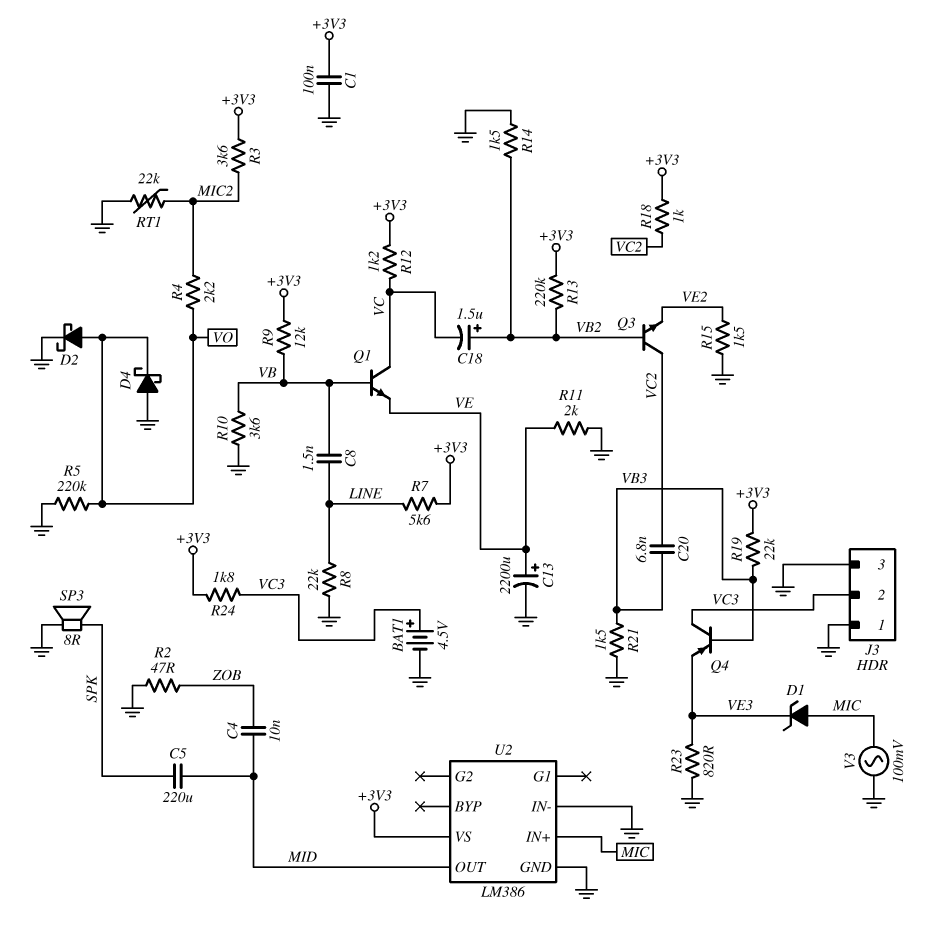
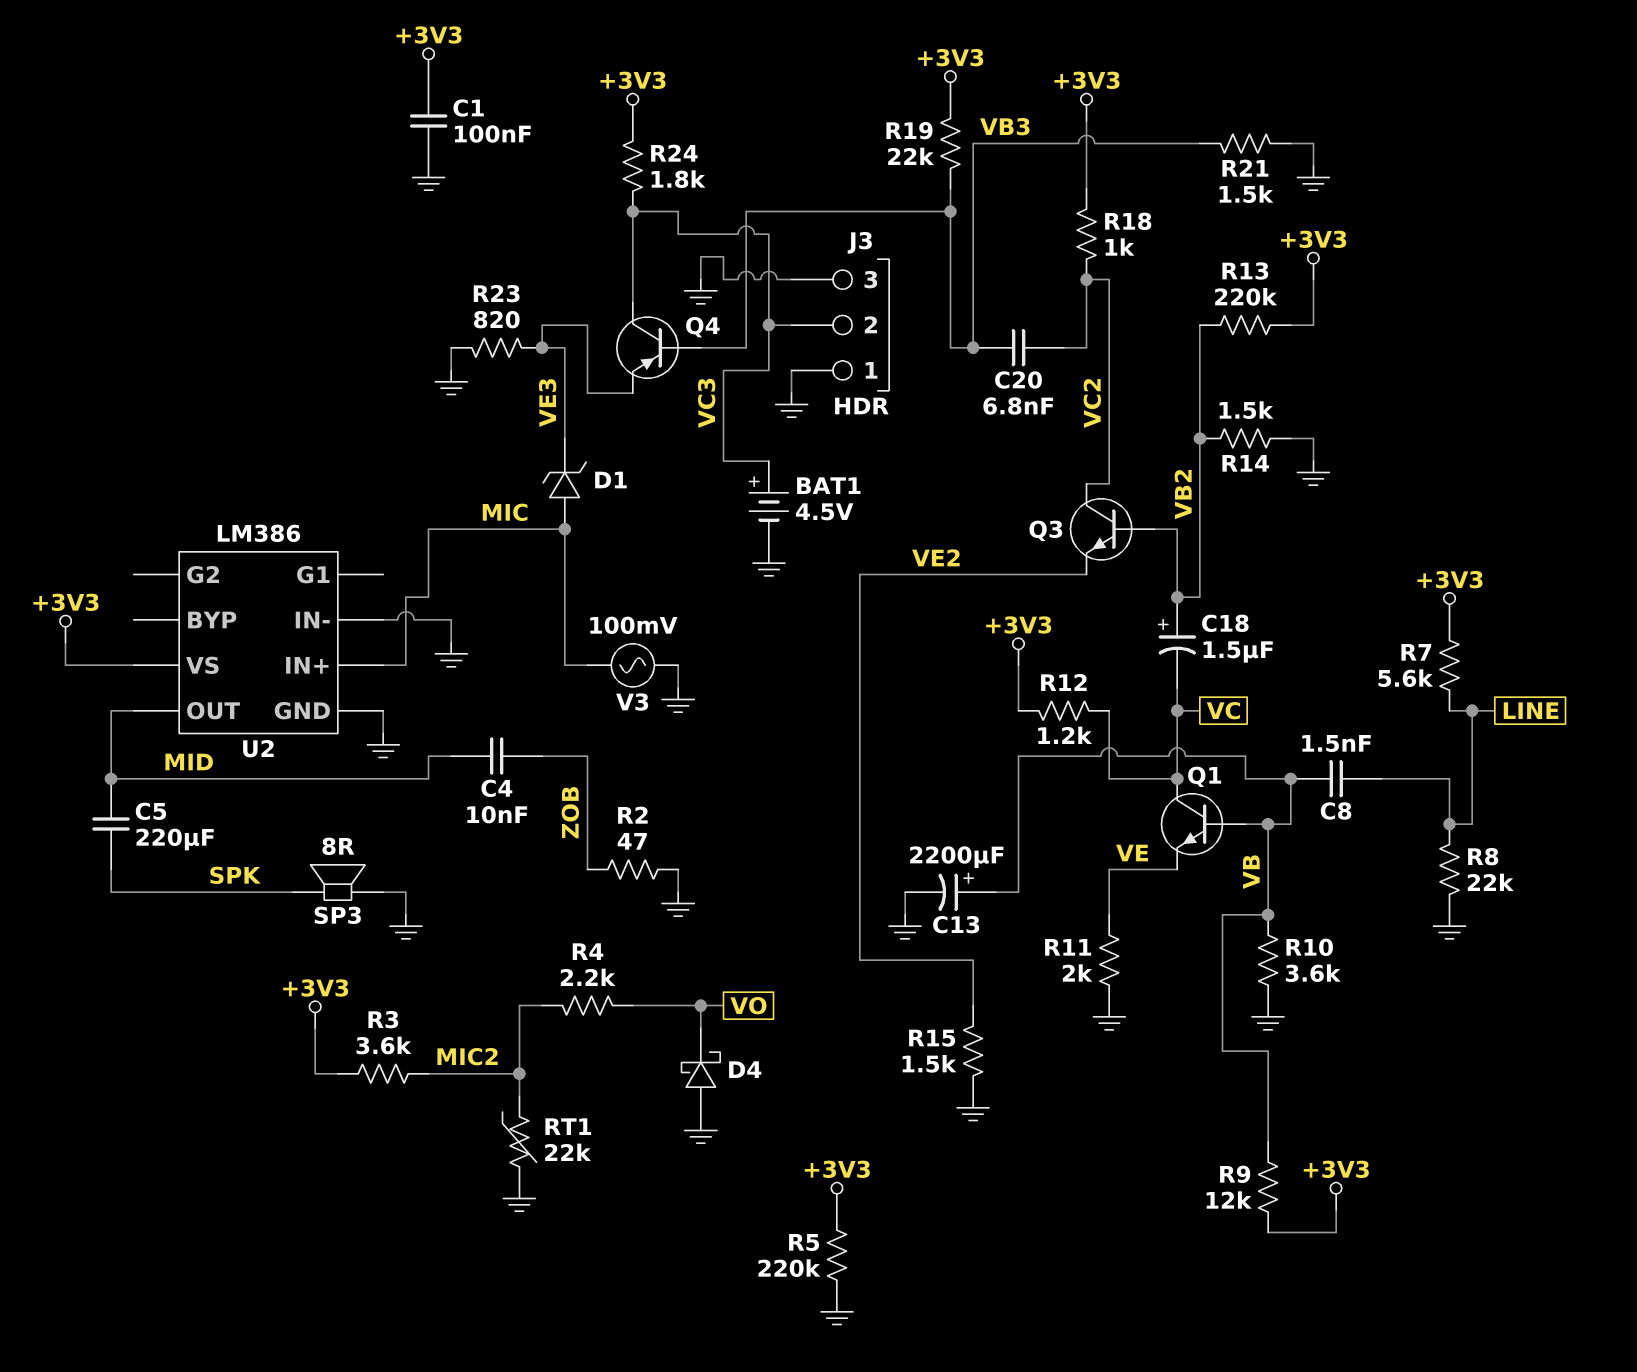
C13: 2200uF (plus VE, minus GND) -> 2200uF (plus VB, minus GND)
D2: schottky (A VO, K GND) -> none
R5: 220k (GND, VO) -> 220k (+3V3, GND)

